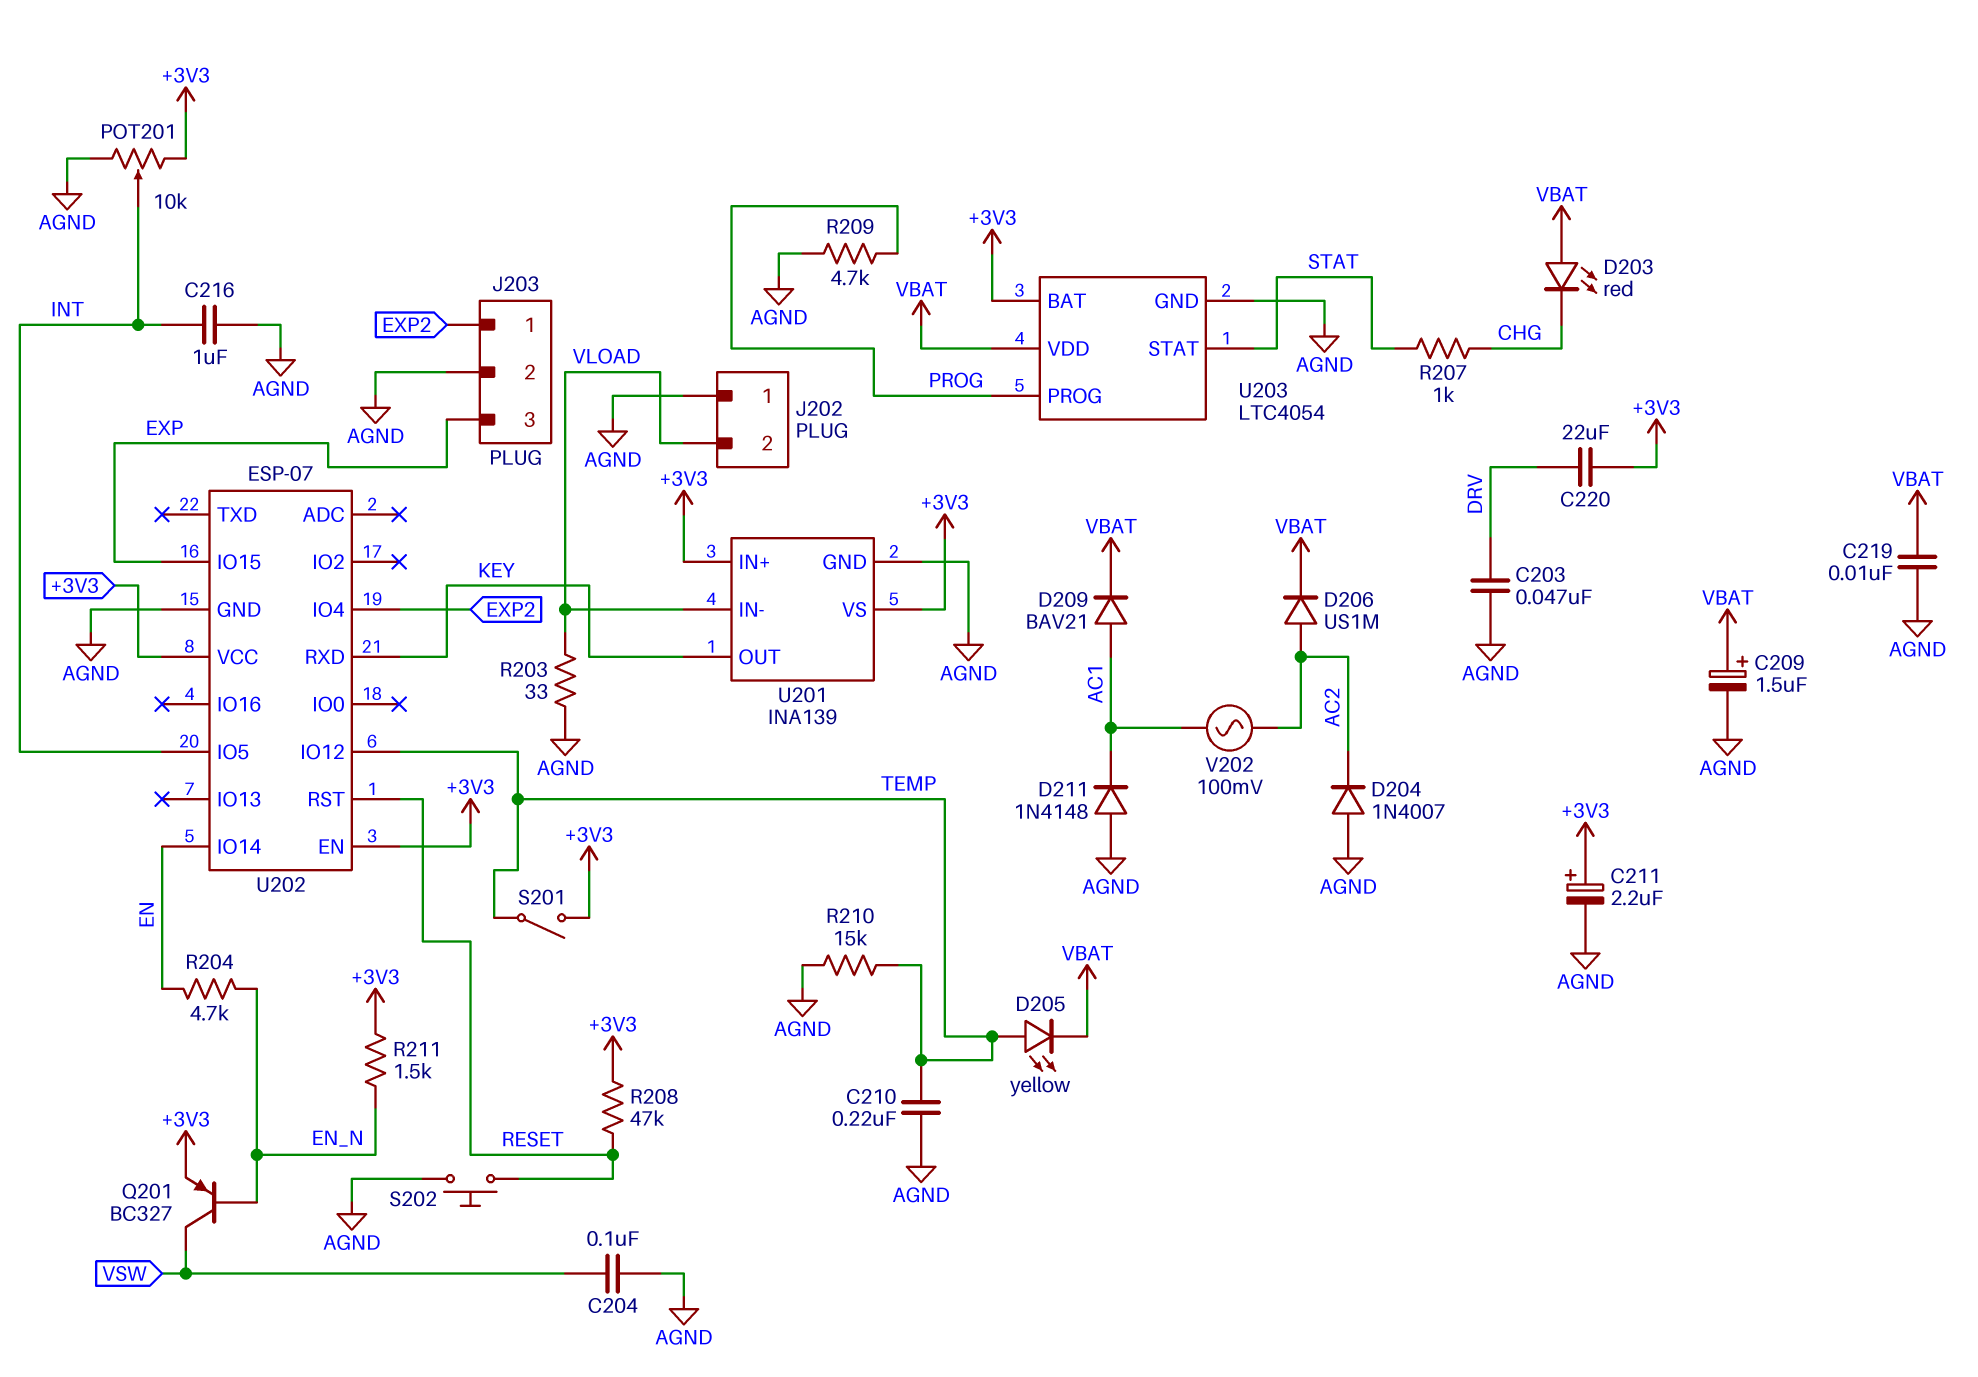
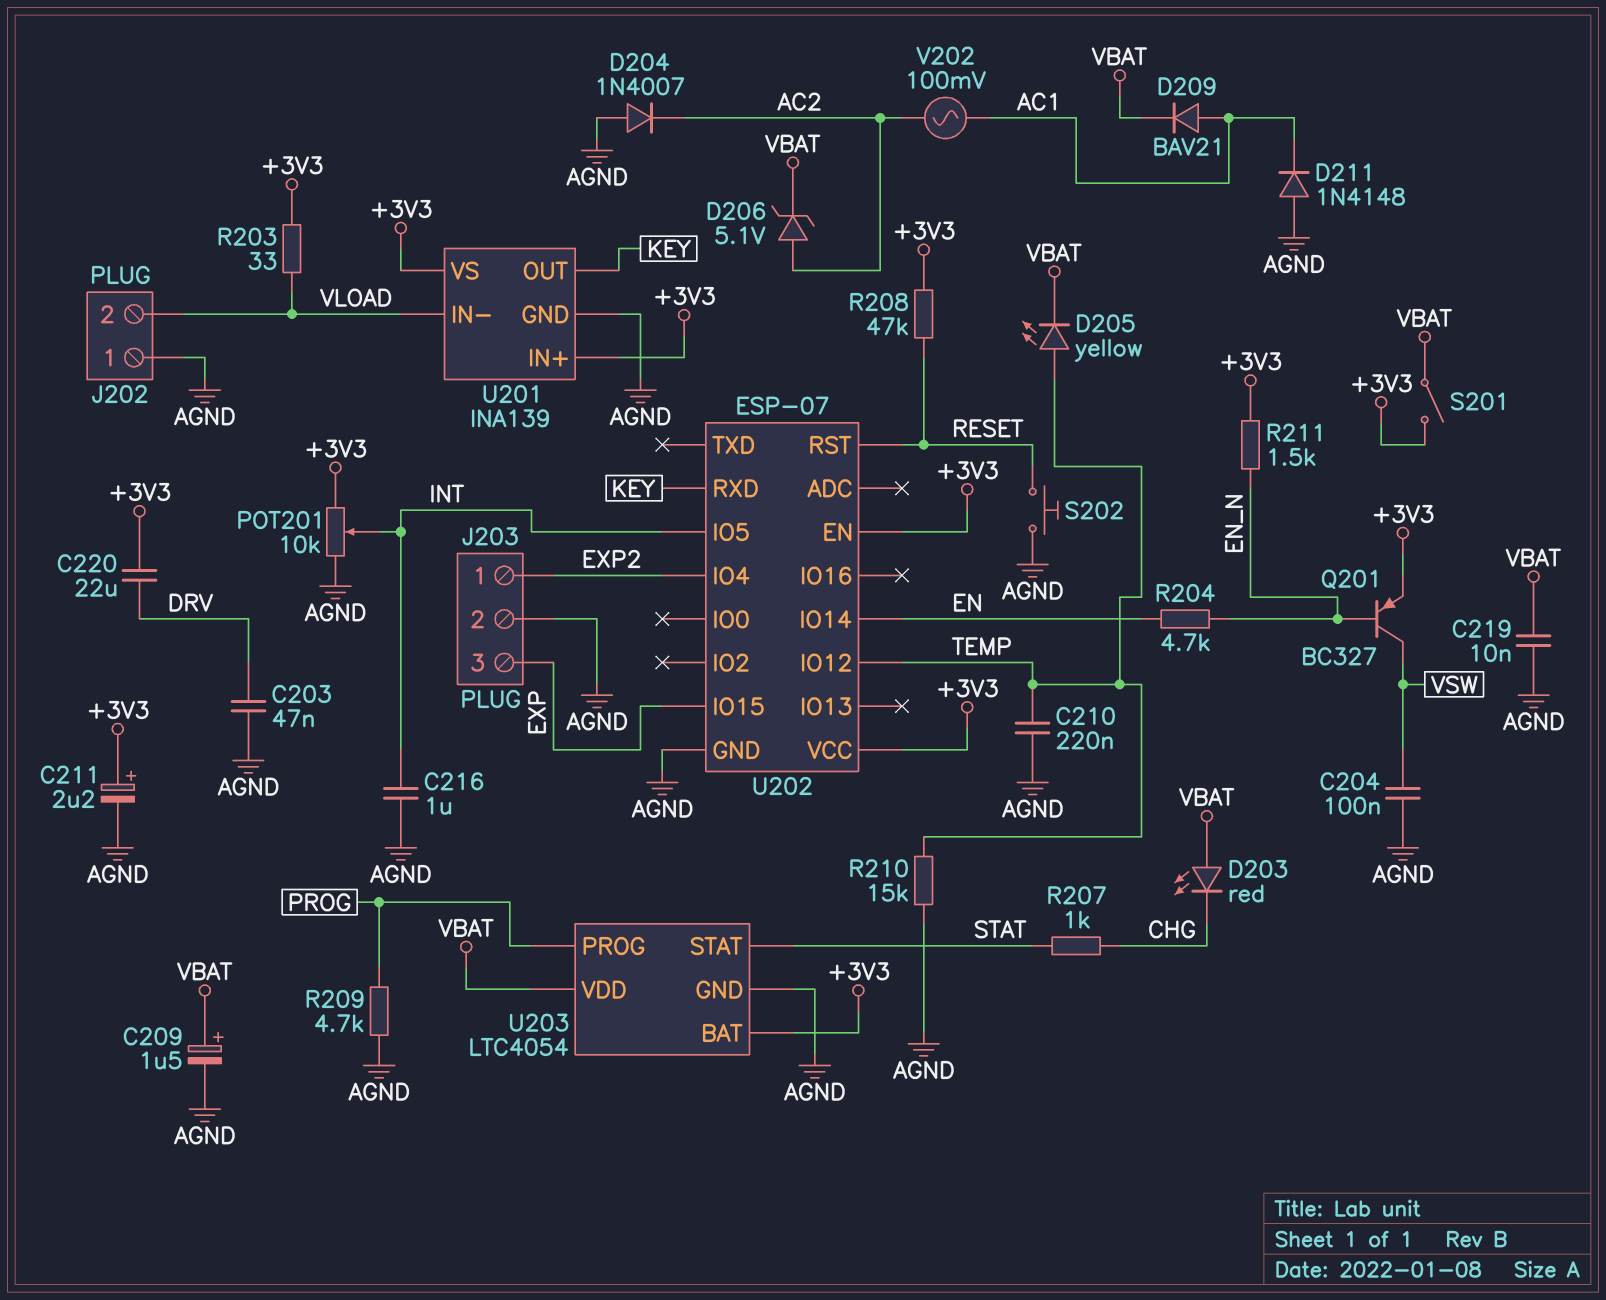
D206: diode US1M (A AC2, K VBAT) -> zener 5.1V (A AC2, K VBAT)
R203: 33 (AGND, VLOAD) -> 33 (+3V3, VLOAD)
S201: switch (+3V3, TEMP) -> switch (+3V3, VBAT)

